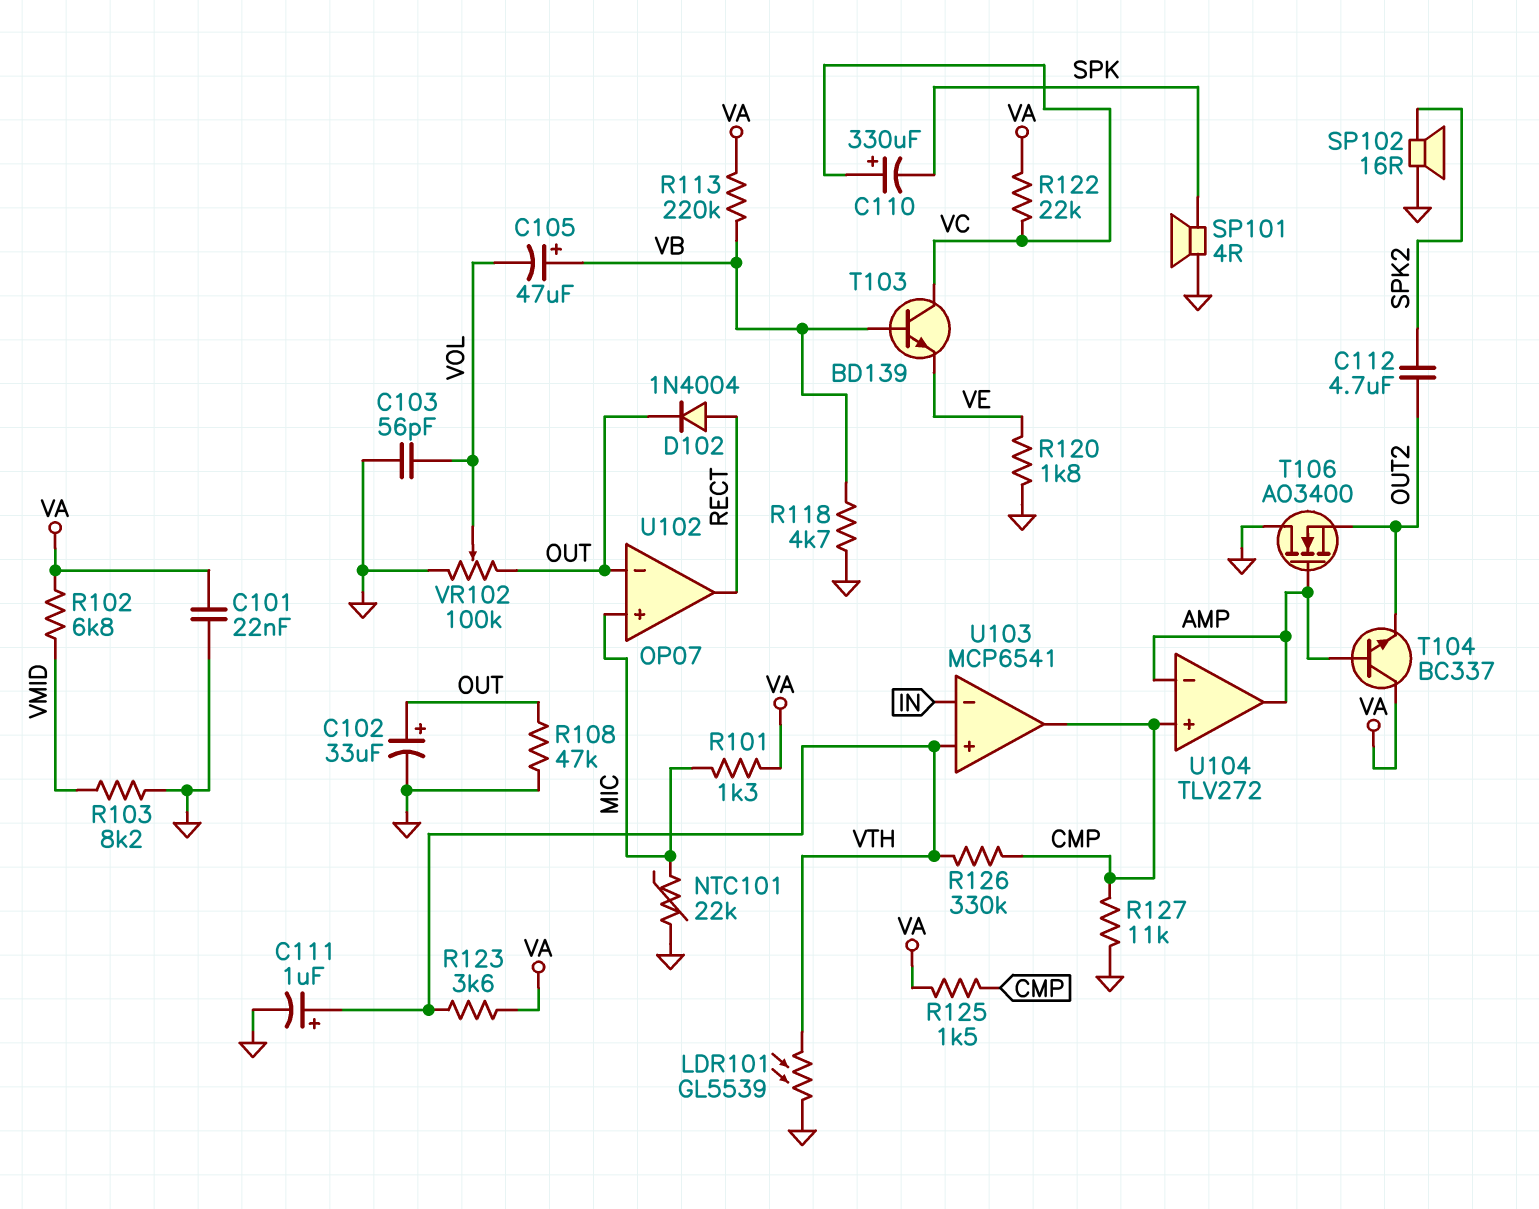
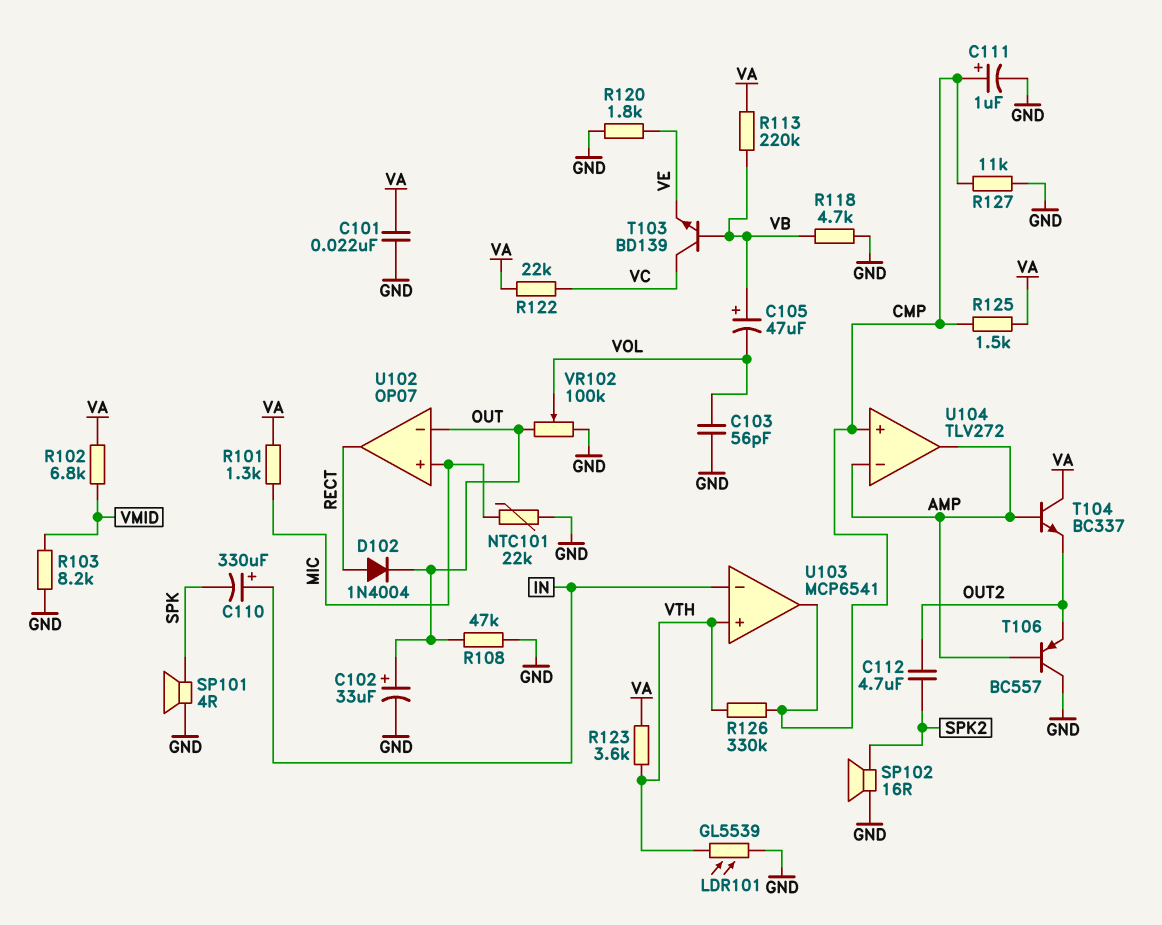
C110: 330uF (plus VC, minus SPK) -> 330uF (plus IN, minus SPK)
C111: 1uF (plus VTH, minus GND) -> 1uF (plus CMP, minus GND)
T106: NMOS AO3400 (G AMP, D GND, S OUT2) -> PNP BC557 (B AMP, C GND, E OUT2)

